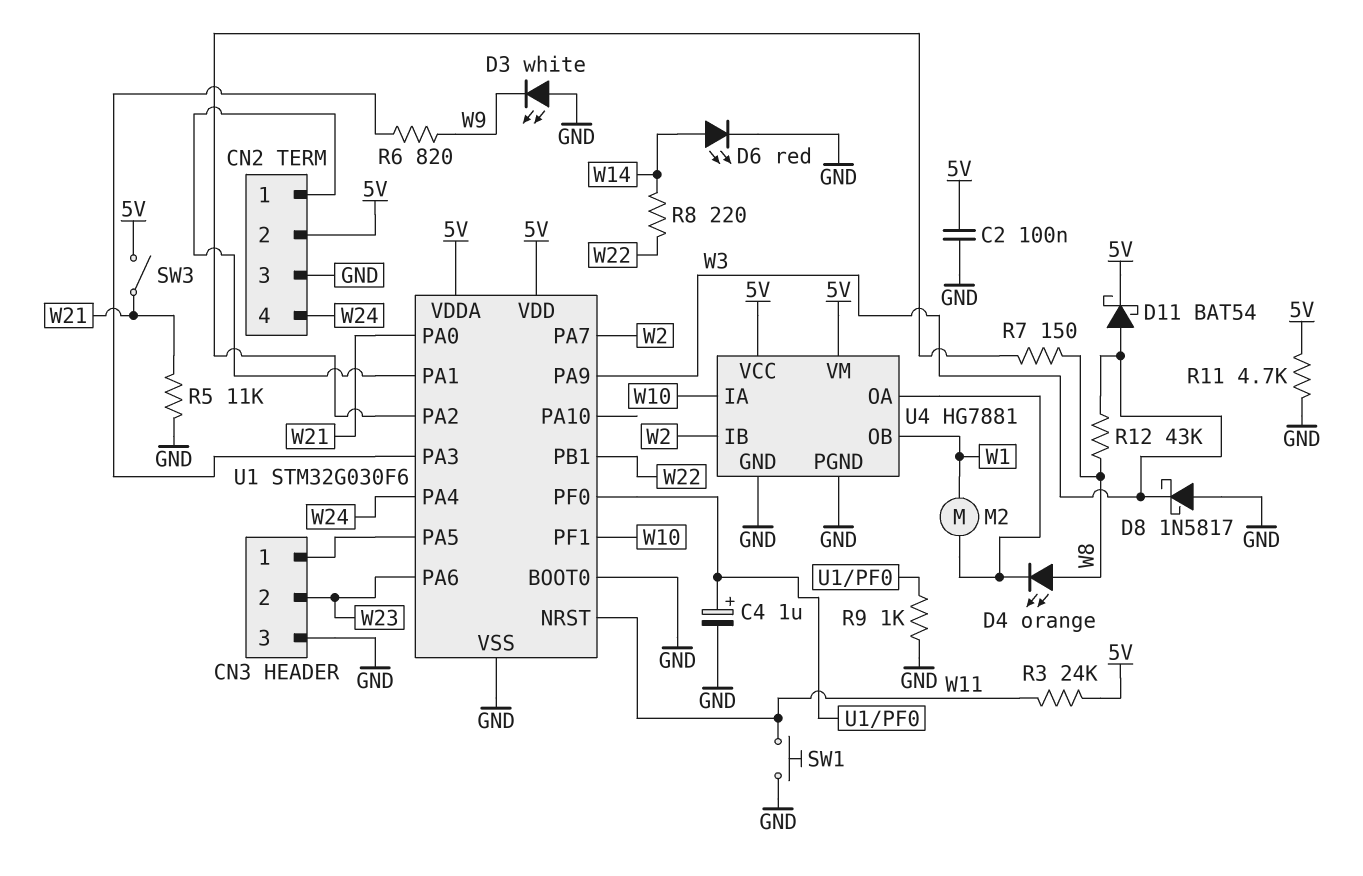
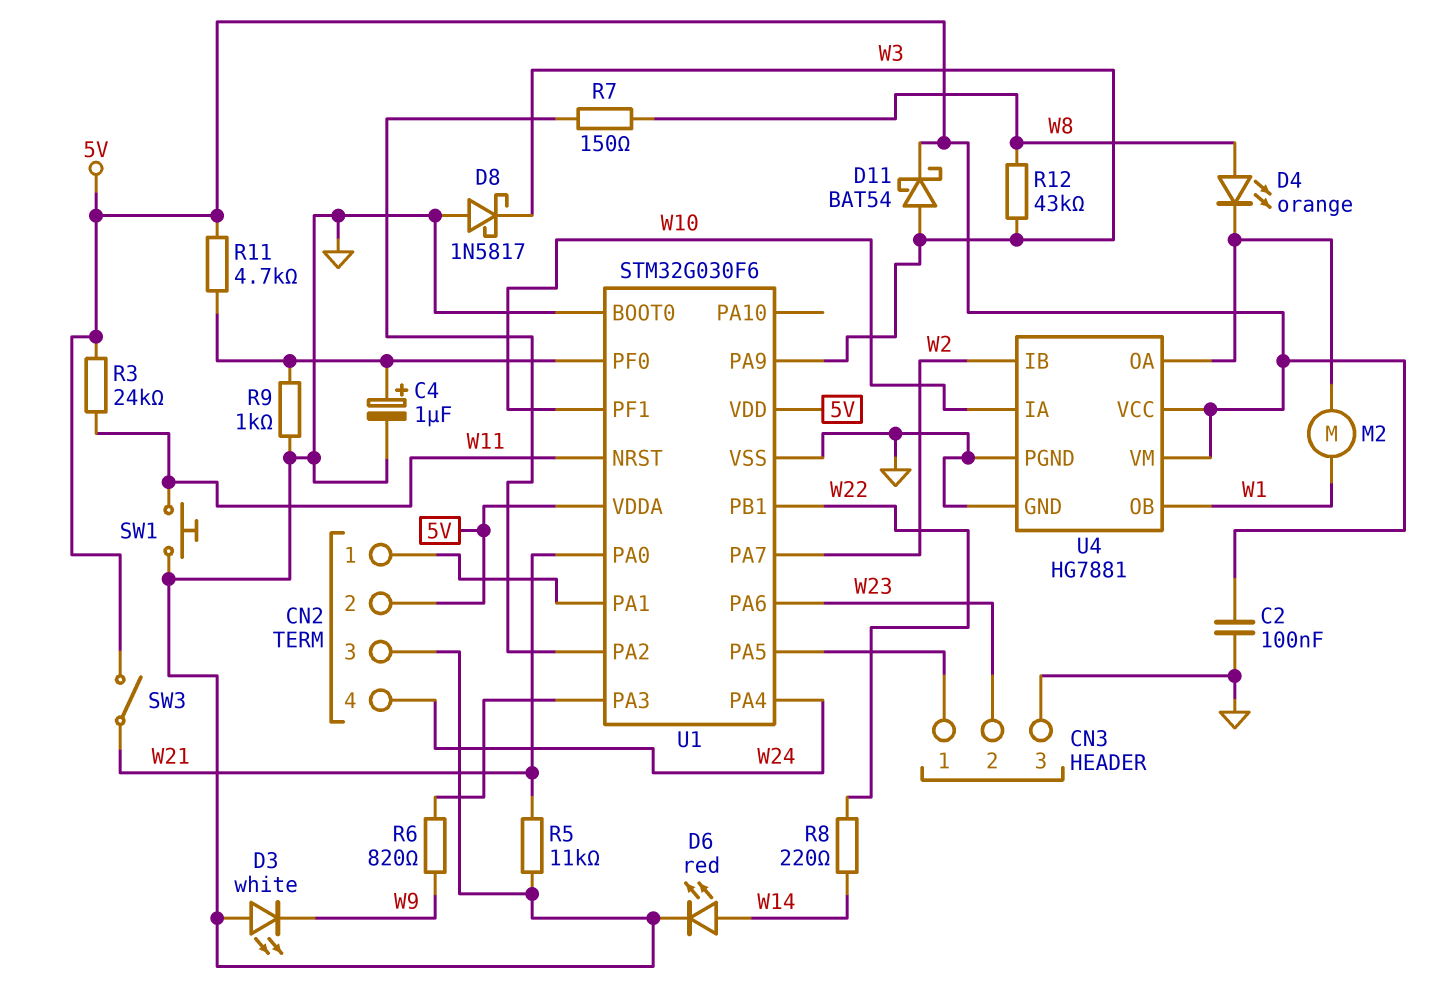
R11: 4.7k (5V, GND) -> 4.7k (5V, U1/PF0)

